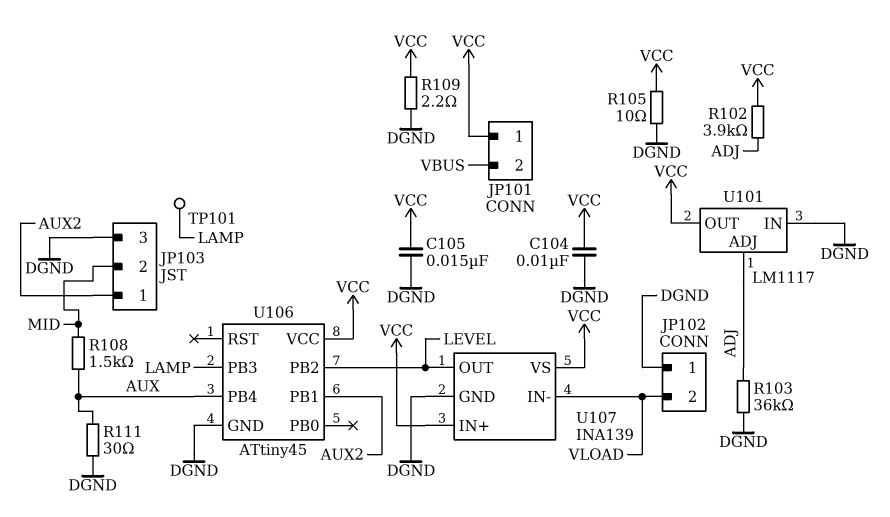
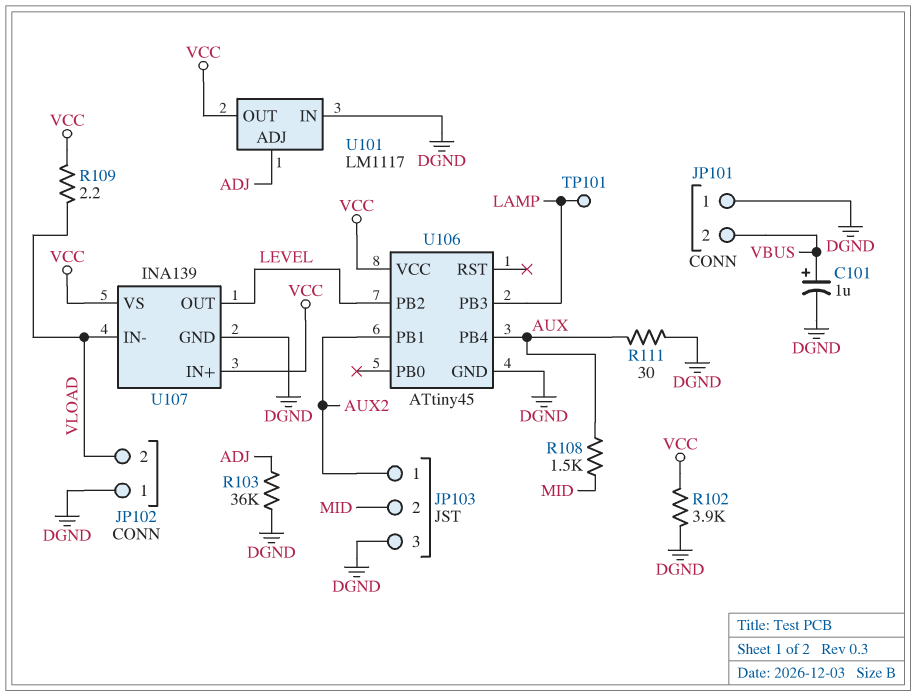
C101: none -> 1uF (plus VBUS, minus DGND)
C104: 10nF (DGND, VCC) -> none
C105: 15nF (DGND, VCC) -> none
JP101 pin 1: VCC -> DGND
R102: 3.9k (ADJ, VCC) -> 3.9k (DGND, VCC)
R105: 10 (DGND, VCC) -> none
R109: 2.2 (DGND, VCC) -> 2.2 (VCC, VLOAD)

